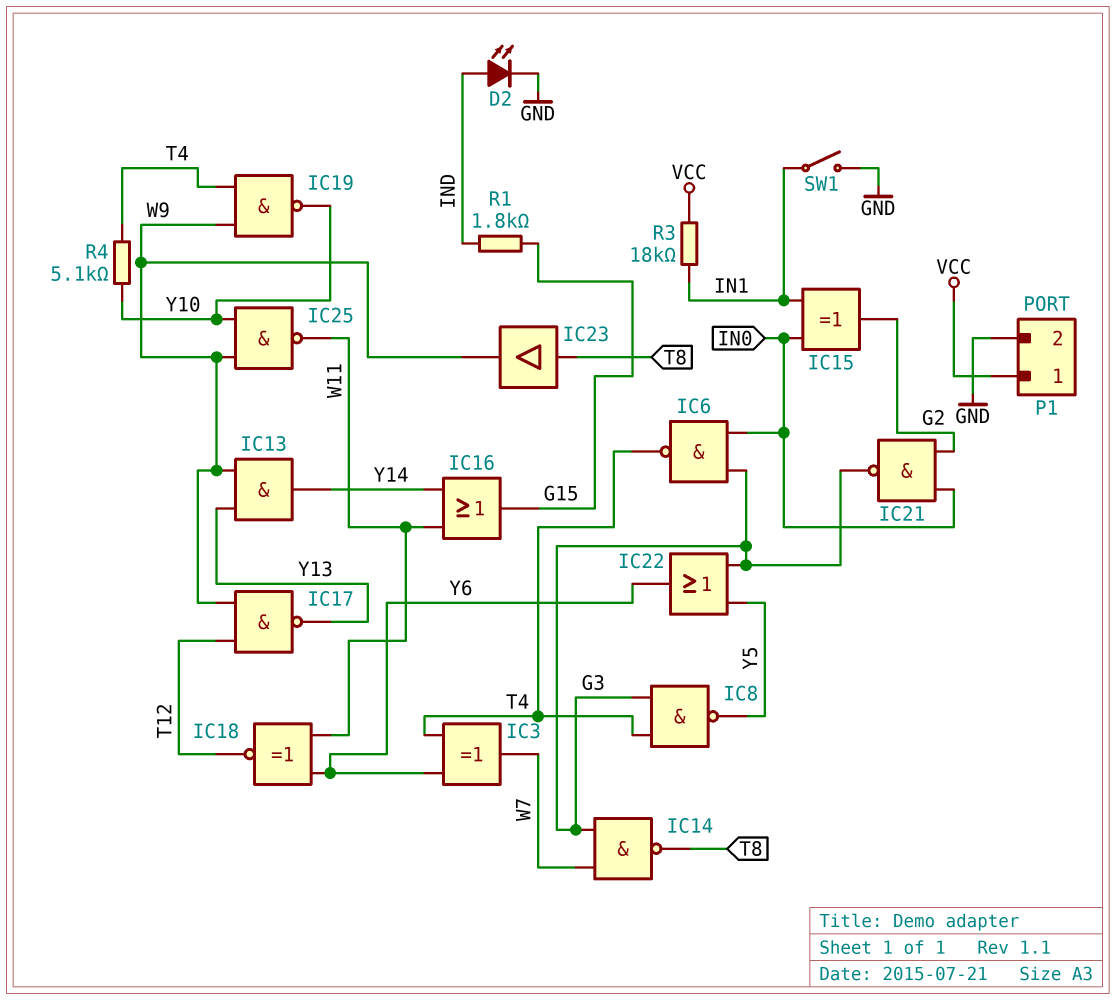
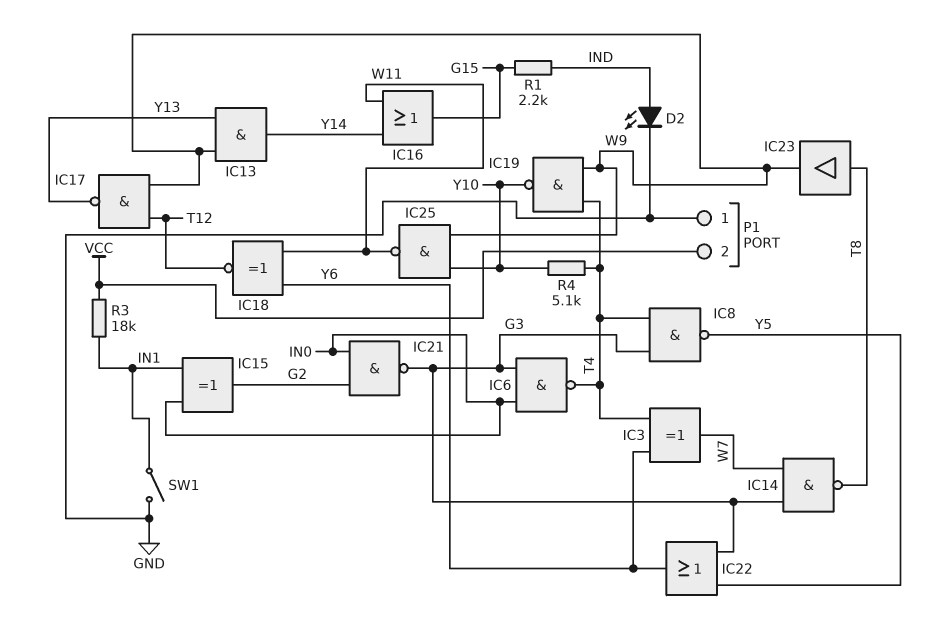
P1 pin 1: VCC -> GND
P1 pin 2: GND -> VCC
R1: 1.8k (G15, IND) -> 2.2k (G15, IND)

